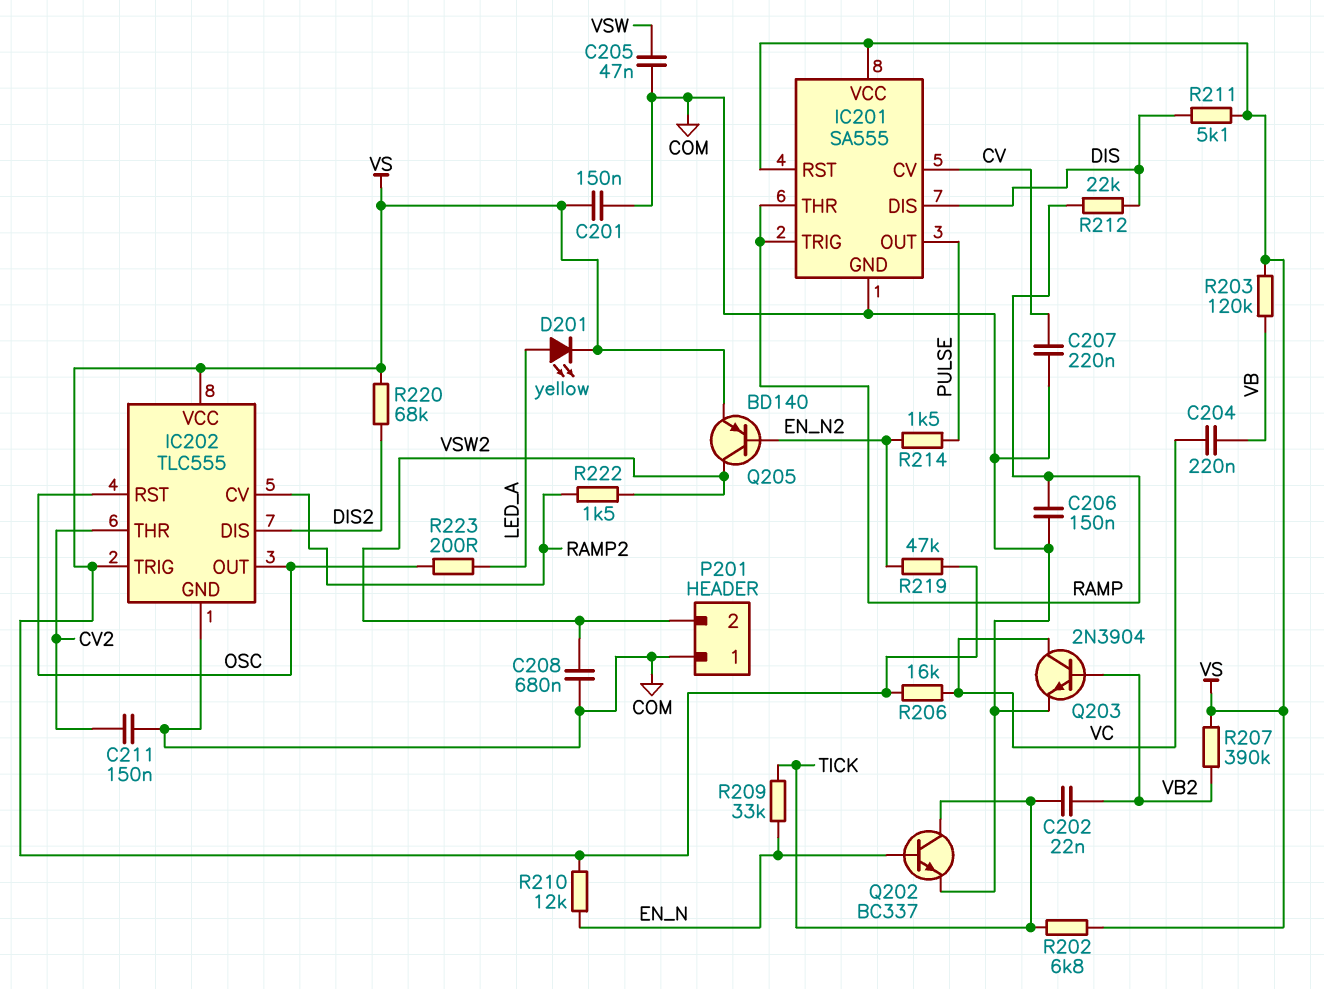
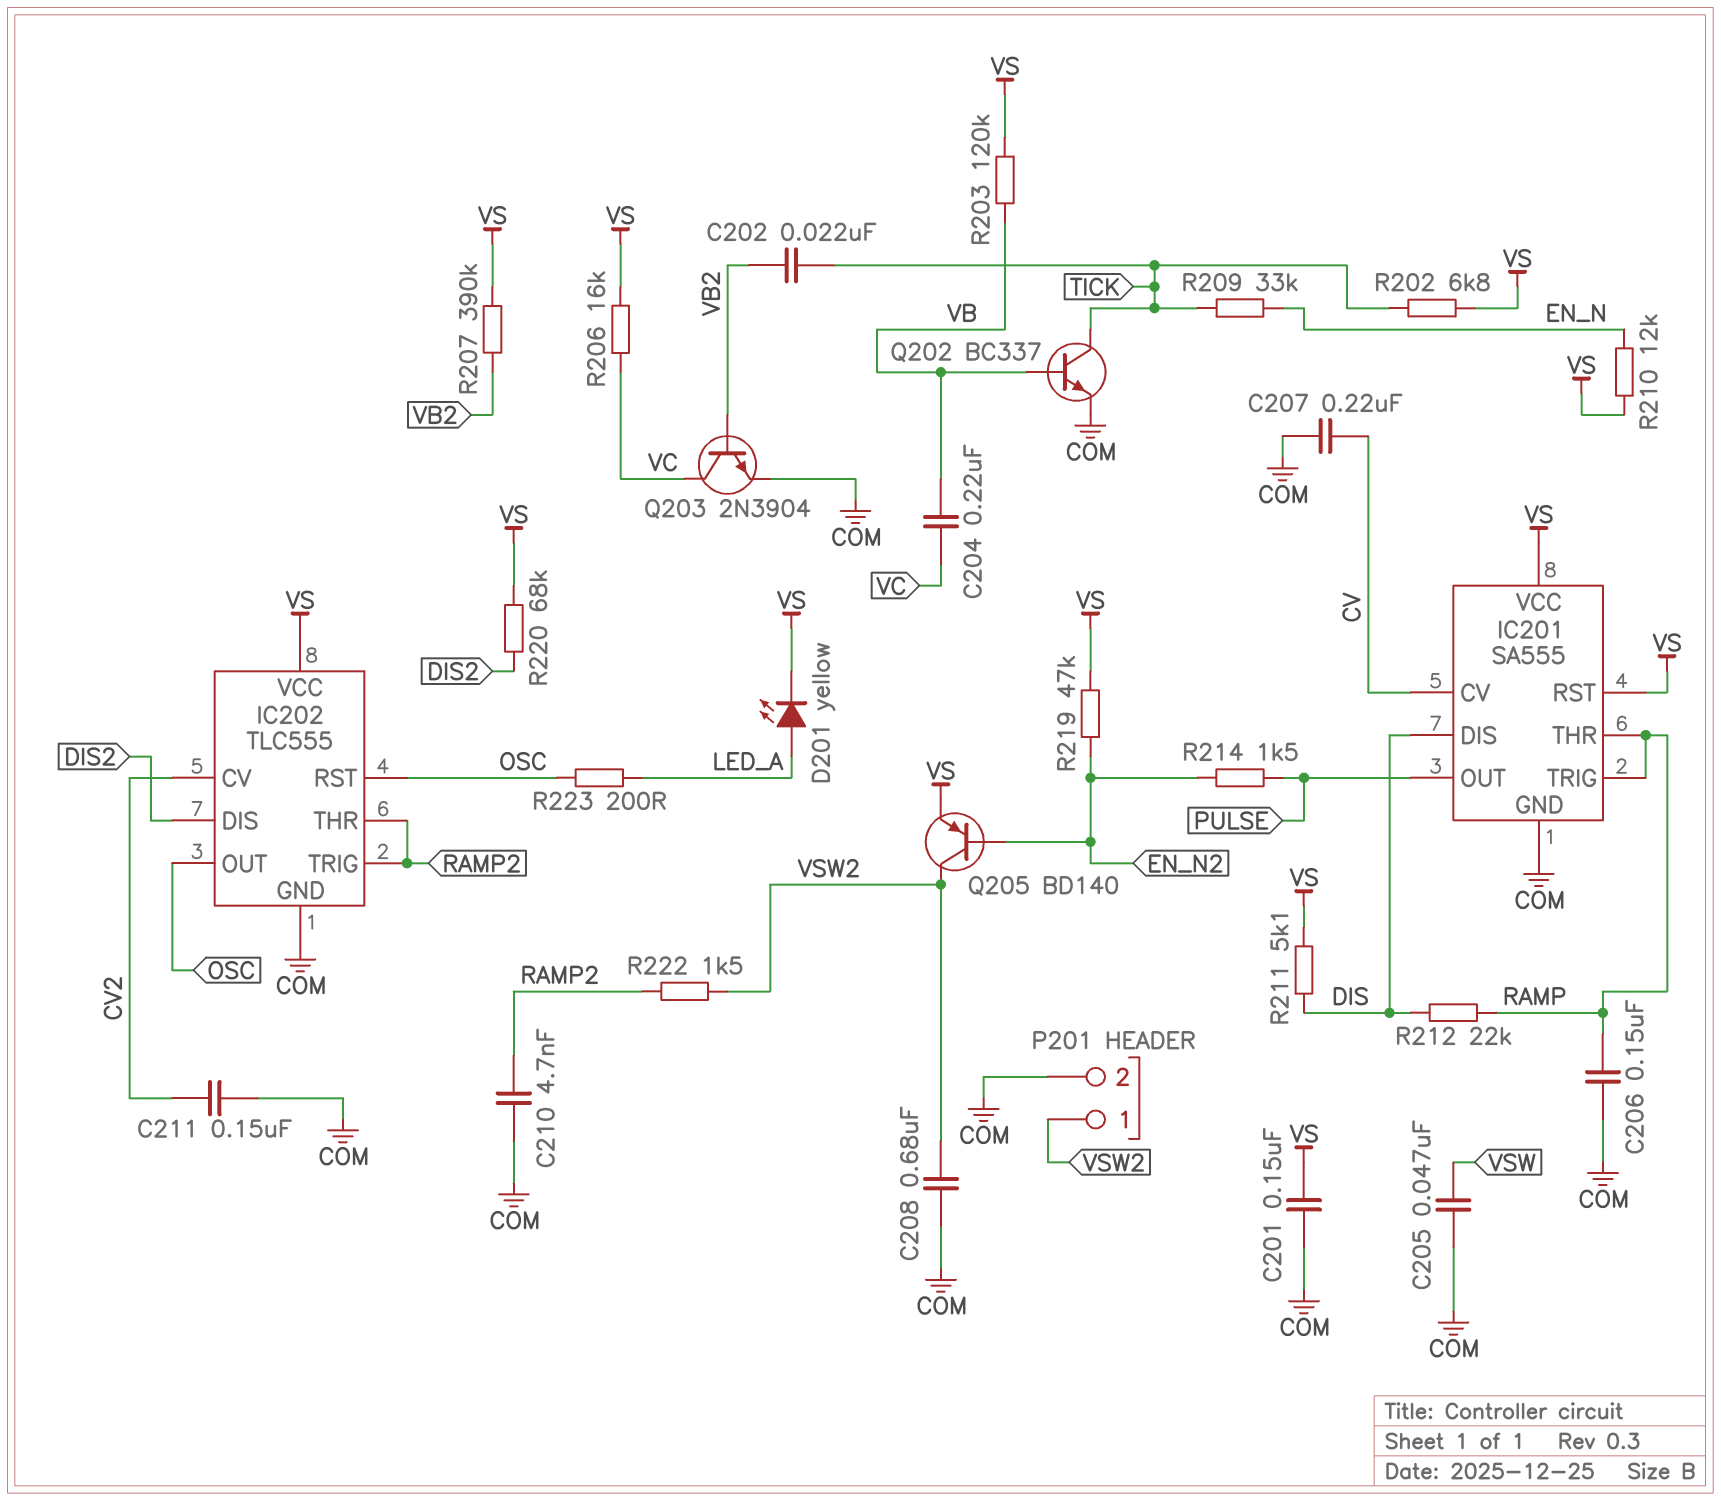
C210: none -> 4.7nF (COM, RAMP2)
IC202 pin CV: RAMP2 -> CV2
IC202 pin THR: CV2 -> RAMP2
IC202 pin TRIG: VS -> RAMP2
P201 pin 1: COM -> VSW2
P201 pin 2: VSW2 -> COM
Q202: NPN BC337 (B EN_N, C TICK, E COM) -> NPN BC337 (B VB, C TICK, E COM)

